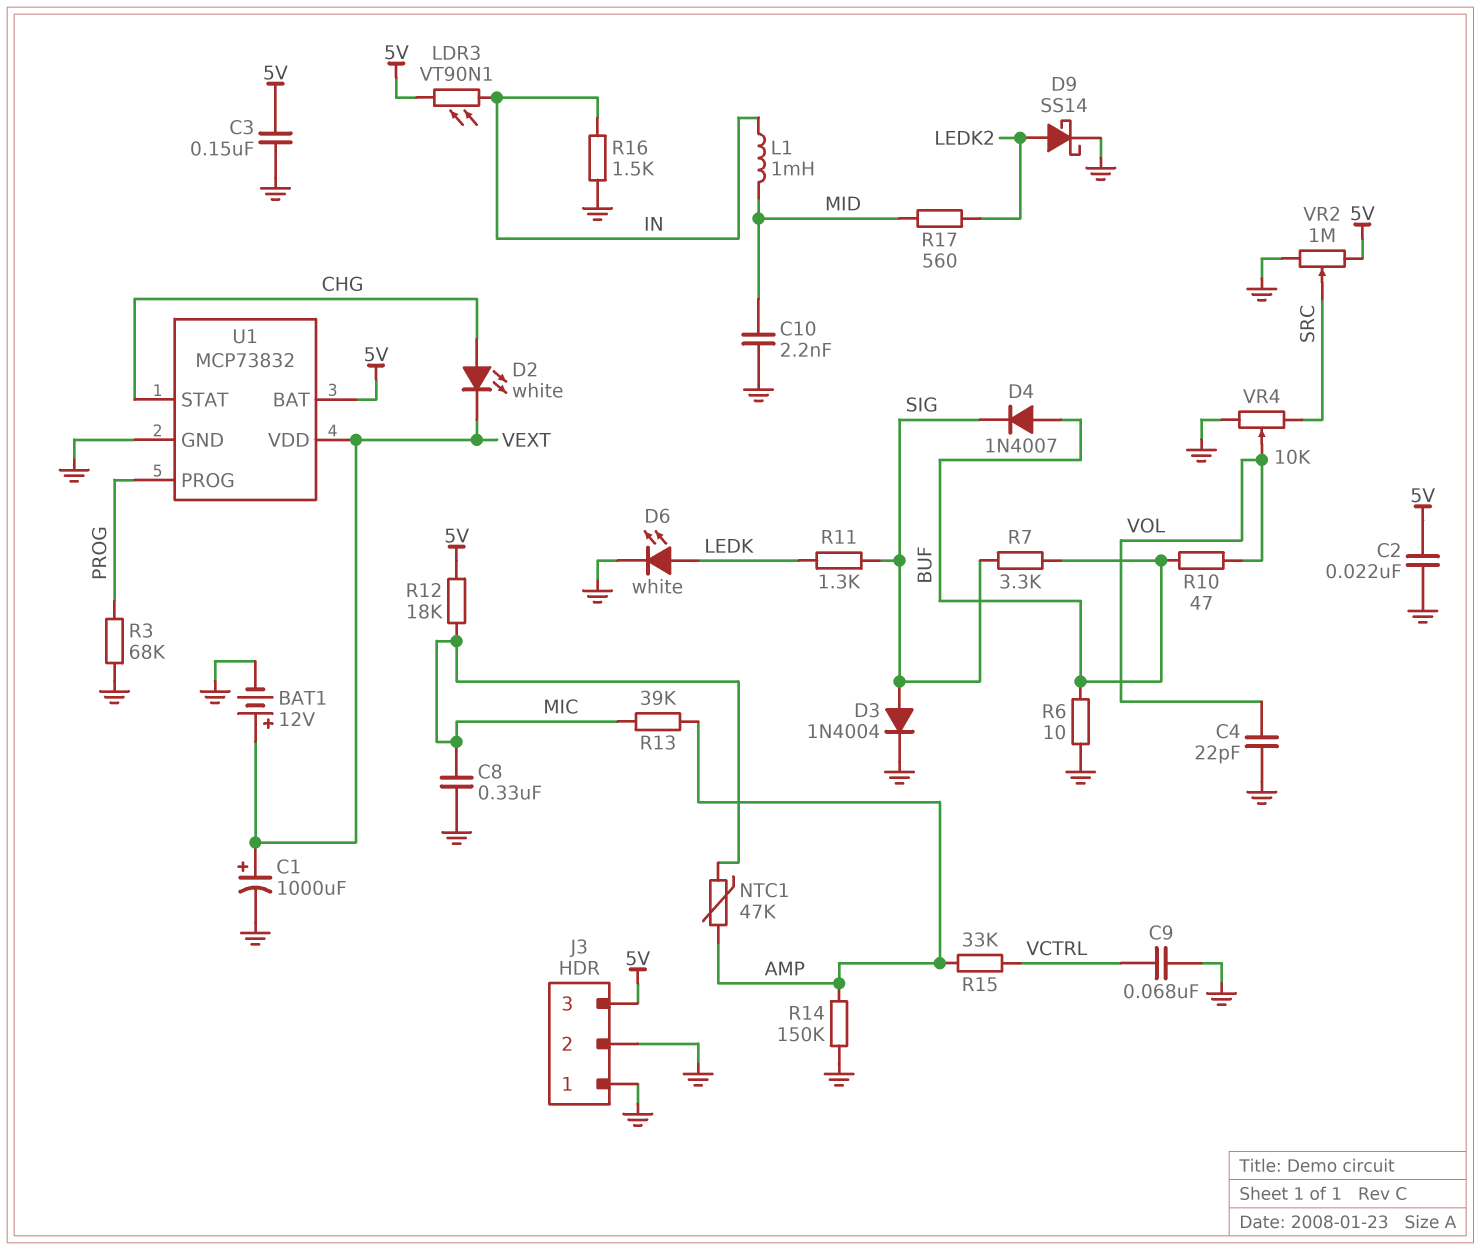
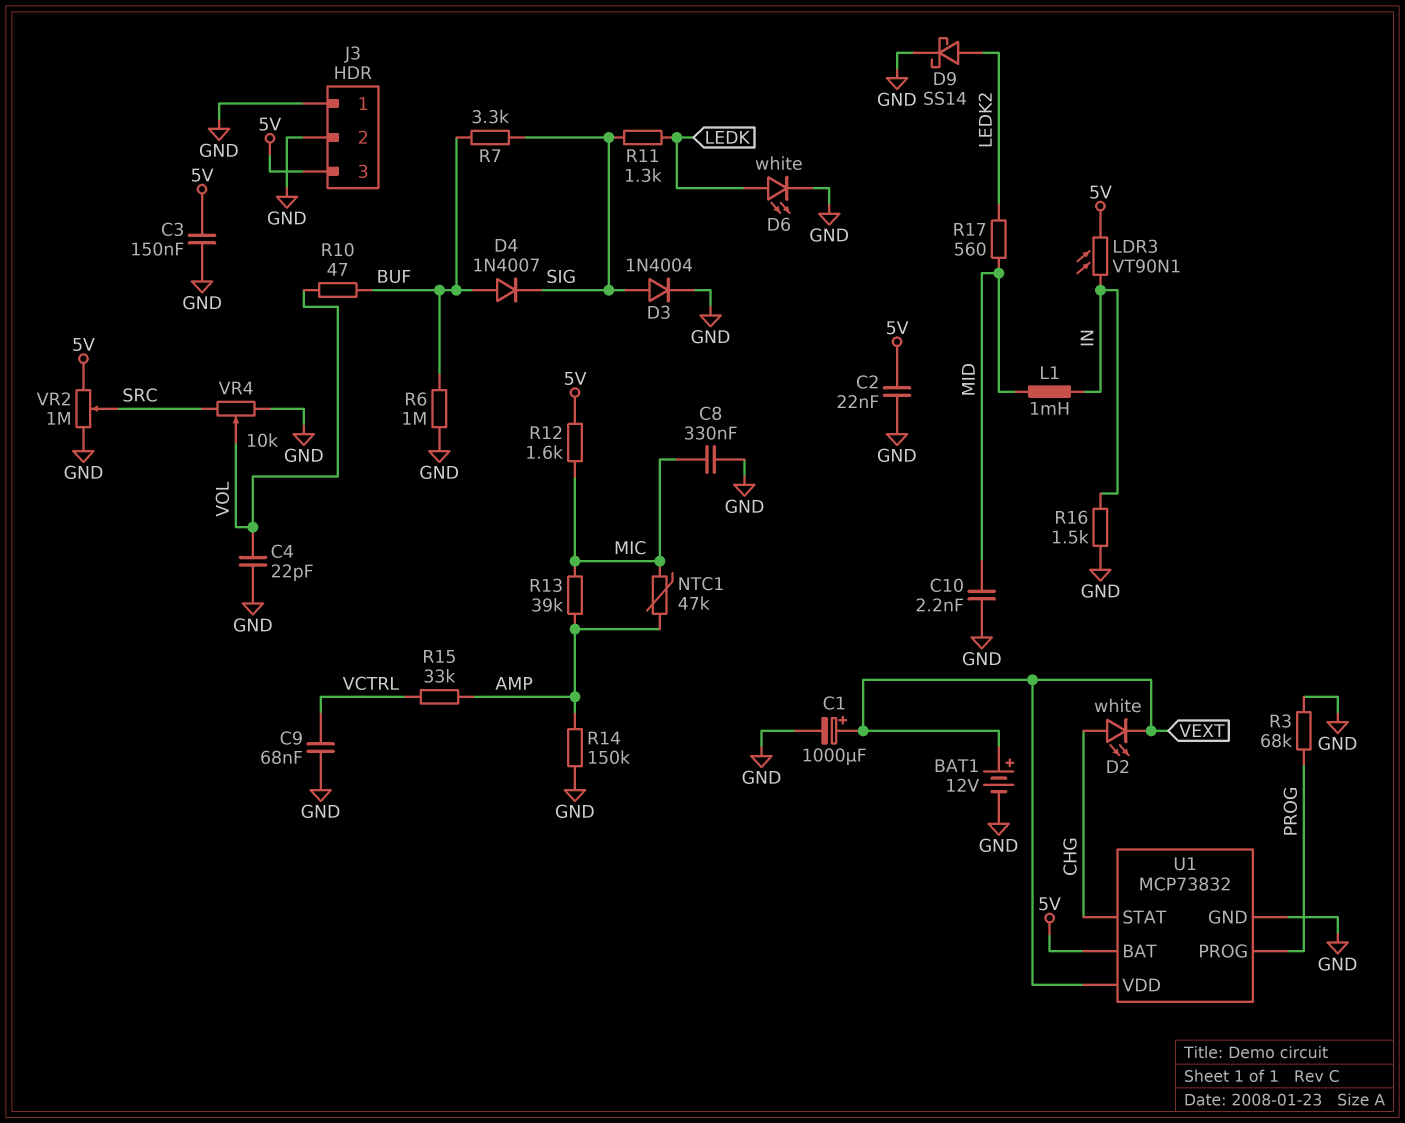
R6: 10 (BUF, GND) -> 1M (BUF, GND)
R12: 18k (5V, MIC) -> 1.6k (5V, MIC)

